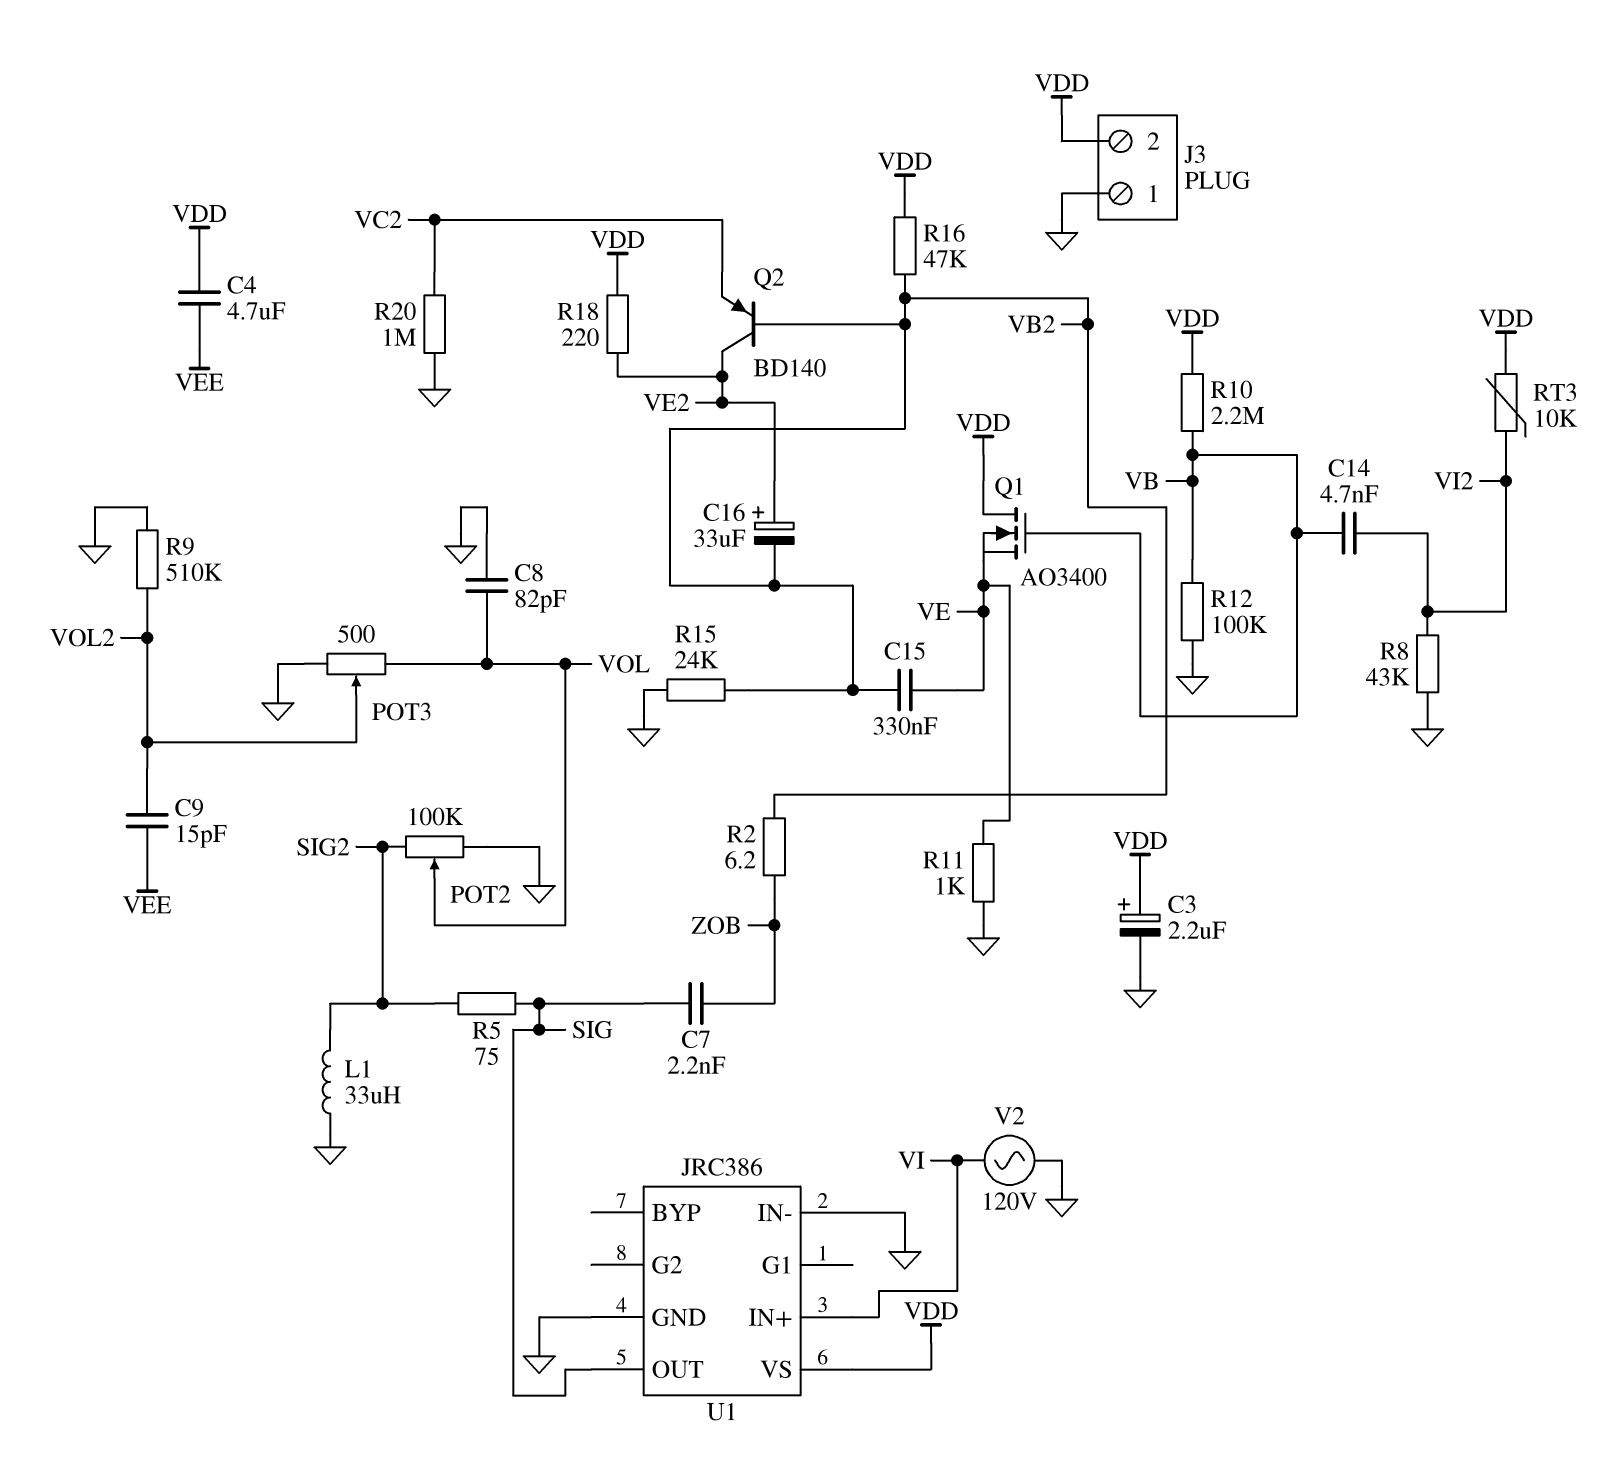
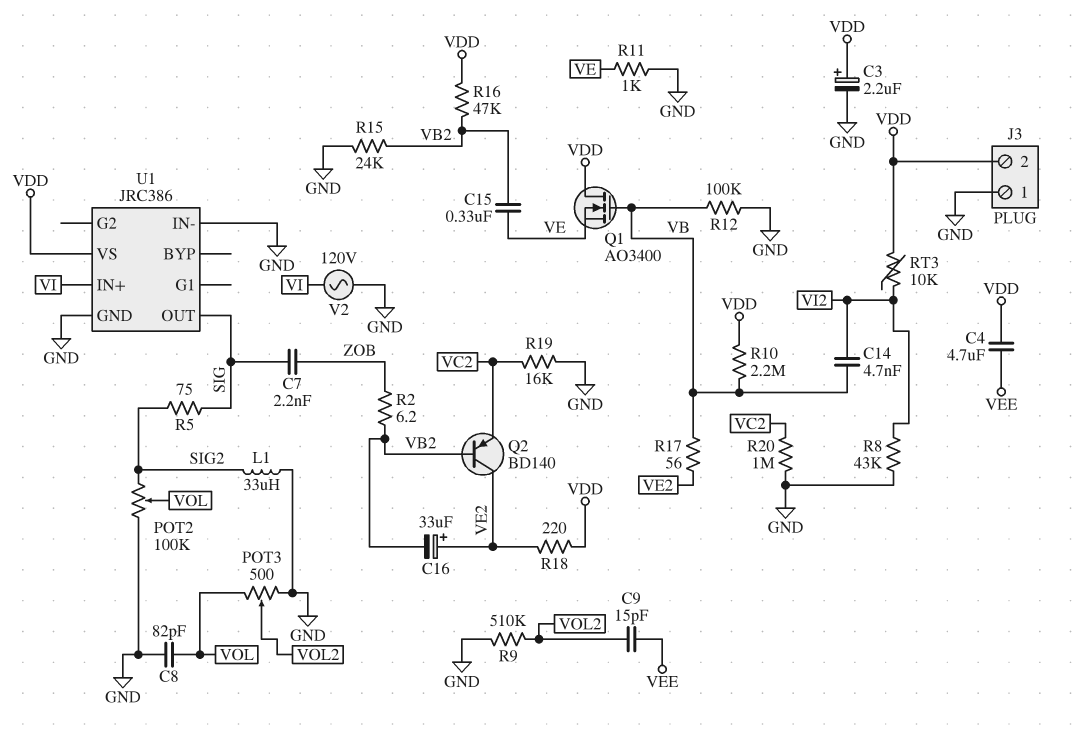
R17: none -> 56 (VB, VE2)
R19: none -> 16k (GND, VC2)

